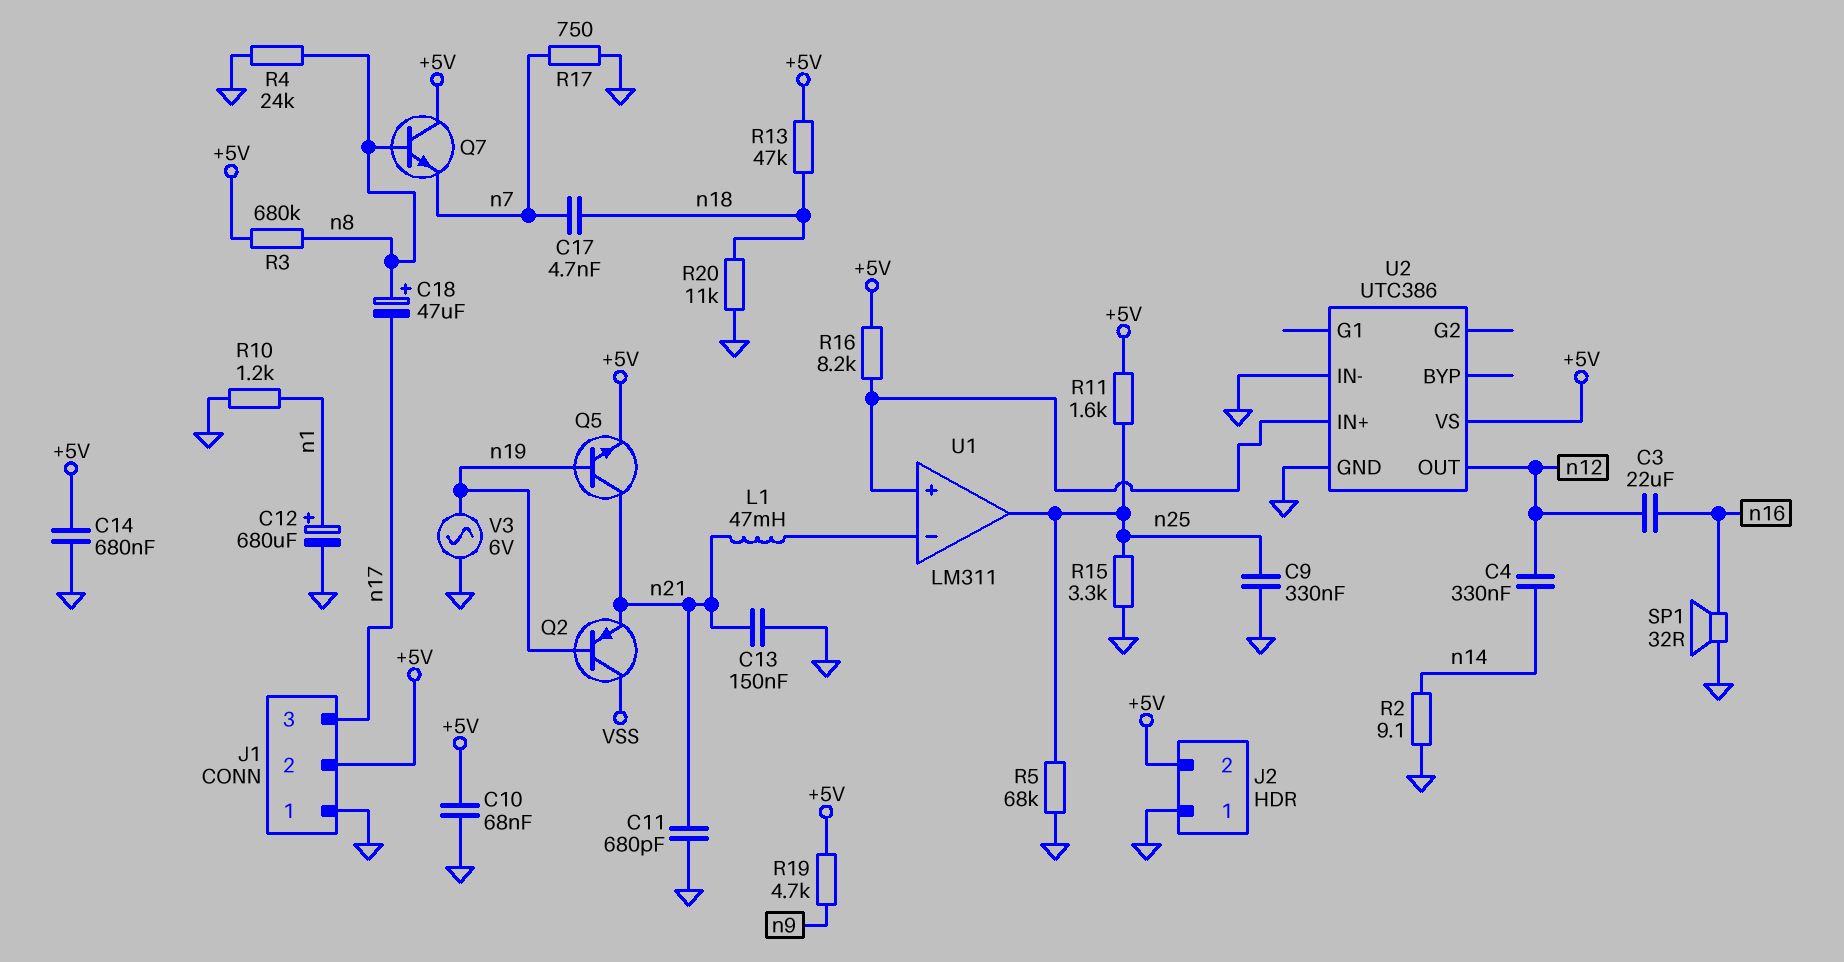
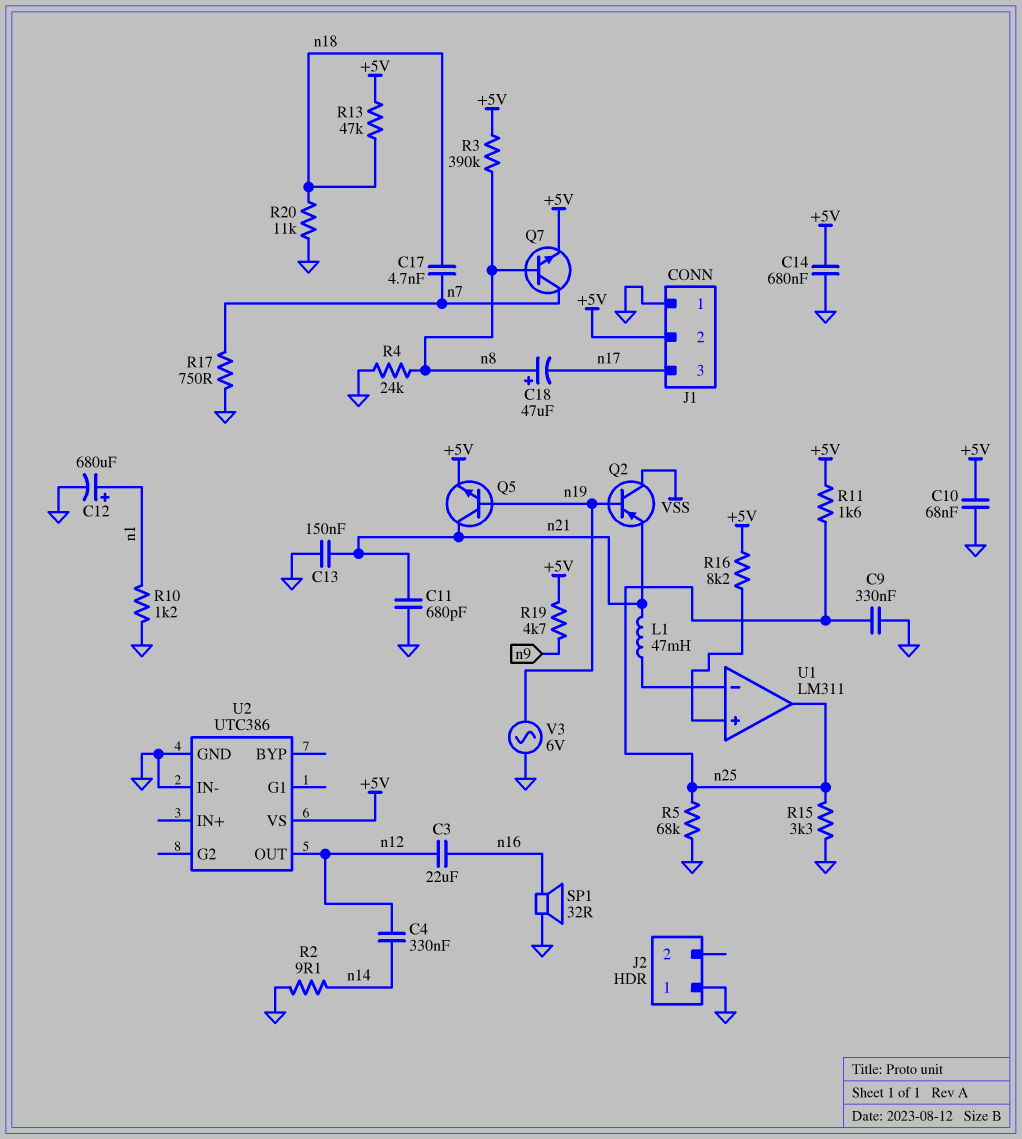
J2 pin 2: +5V -> none
Q7: NPN (B n8, C +5V, E n7) -> NPN (B n8, C n7, E +5V)
R3: 680k (+5V, n8) -> 390k (+5V, n8)
U2 pin IN+: U1/in+ -> none

